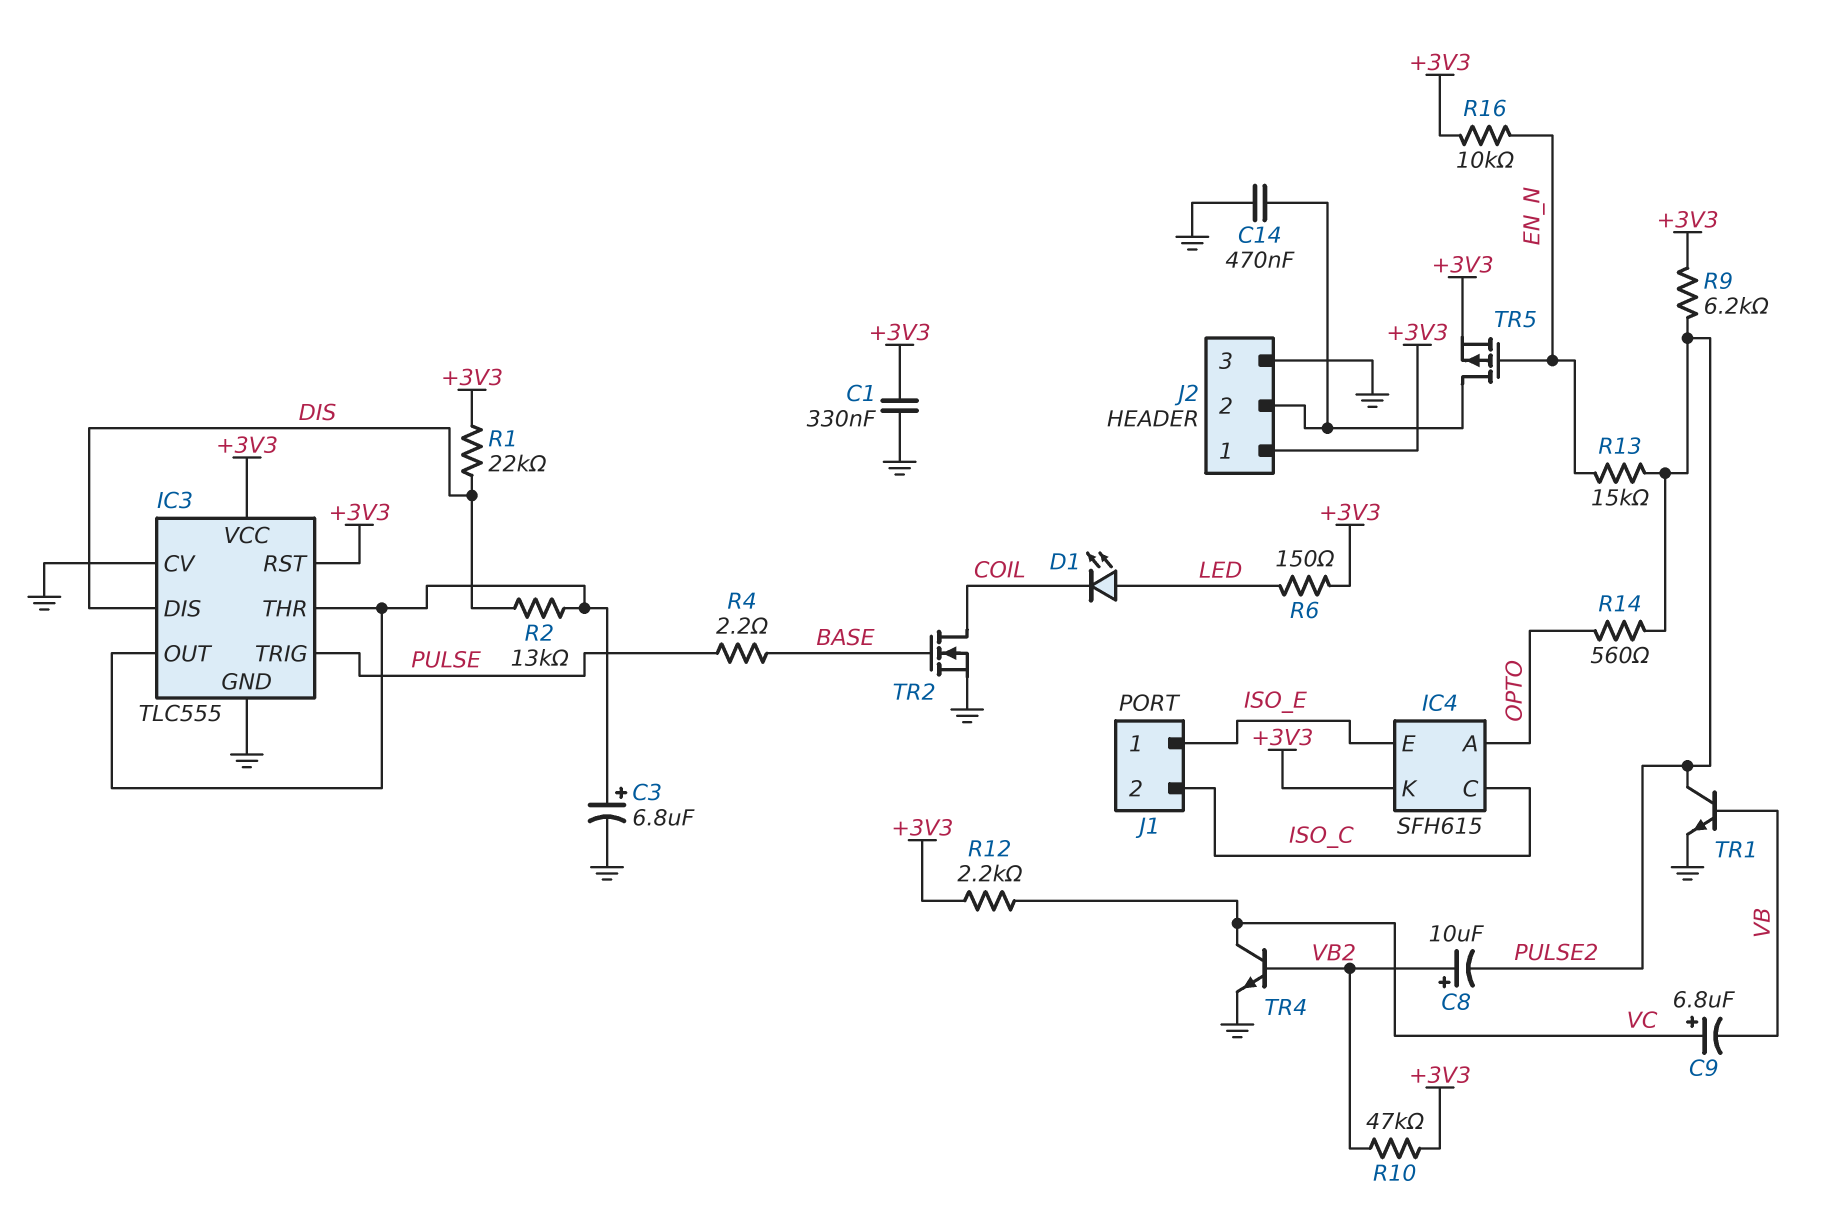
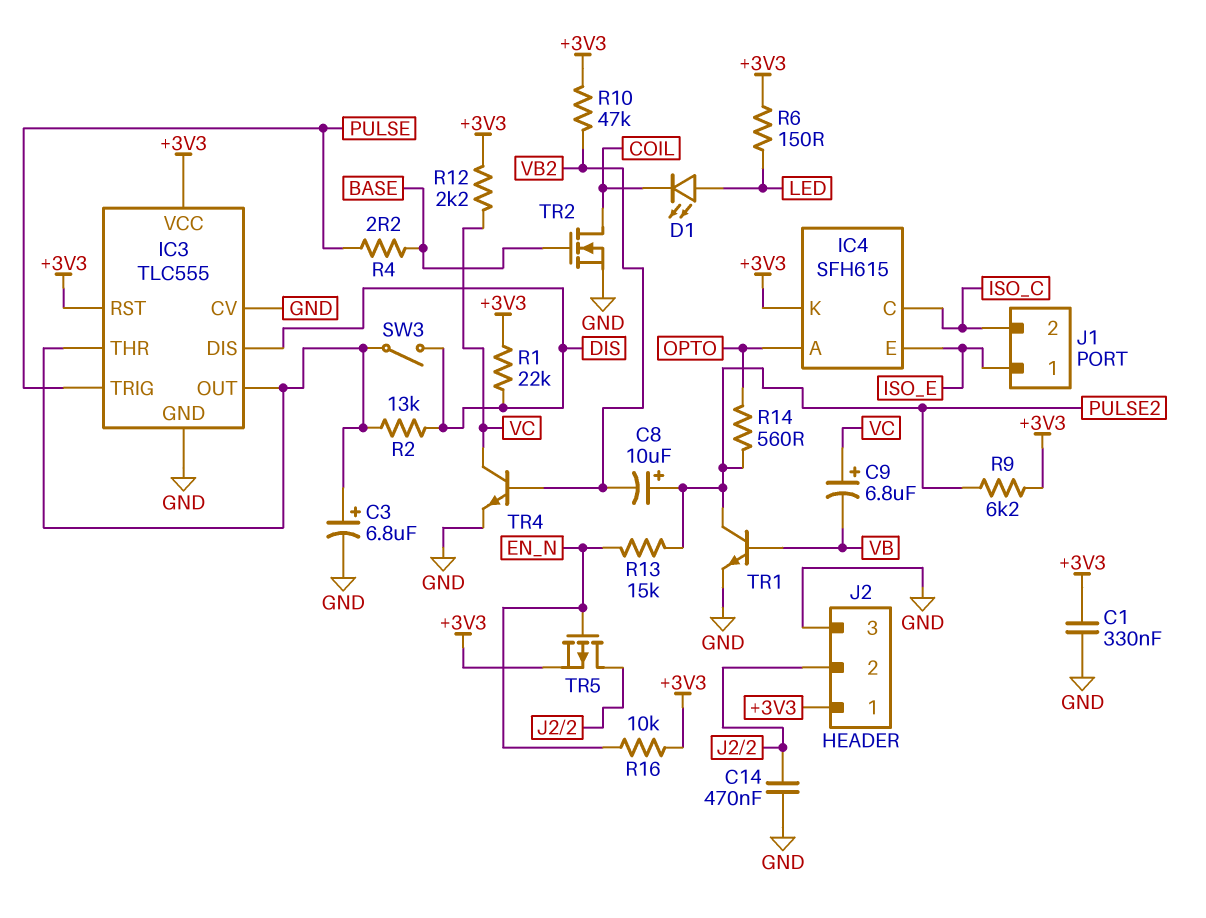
C8: 10uF (plus VB2, minus PULSE2) -> 10uF (plus PULSE2, minus VB2)
SW3: none -> switch (DIS, IC3/OUT)

